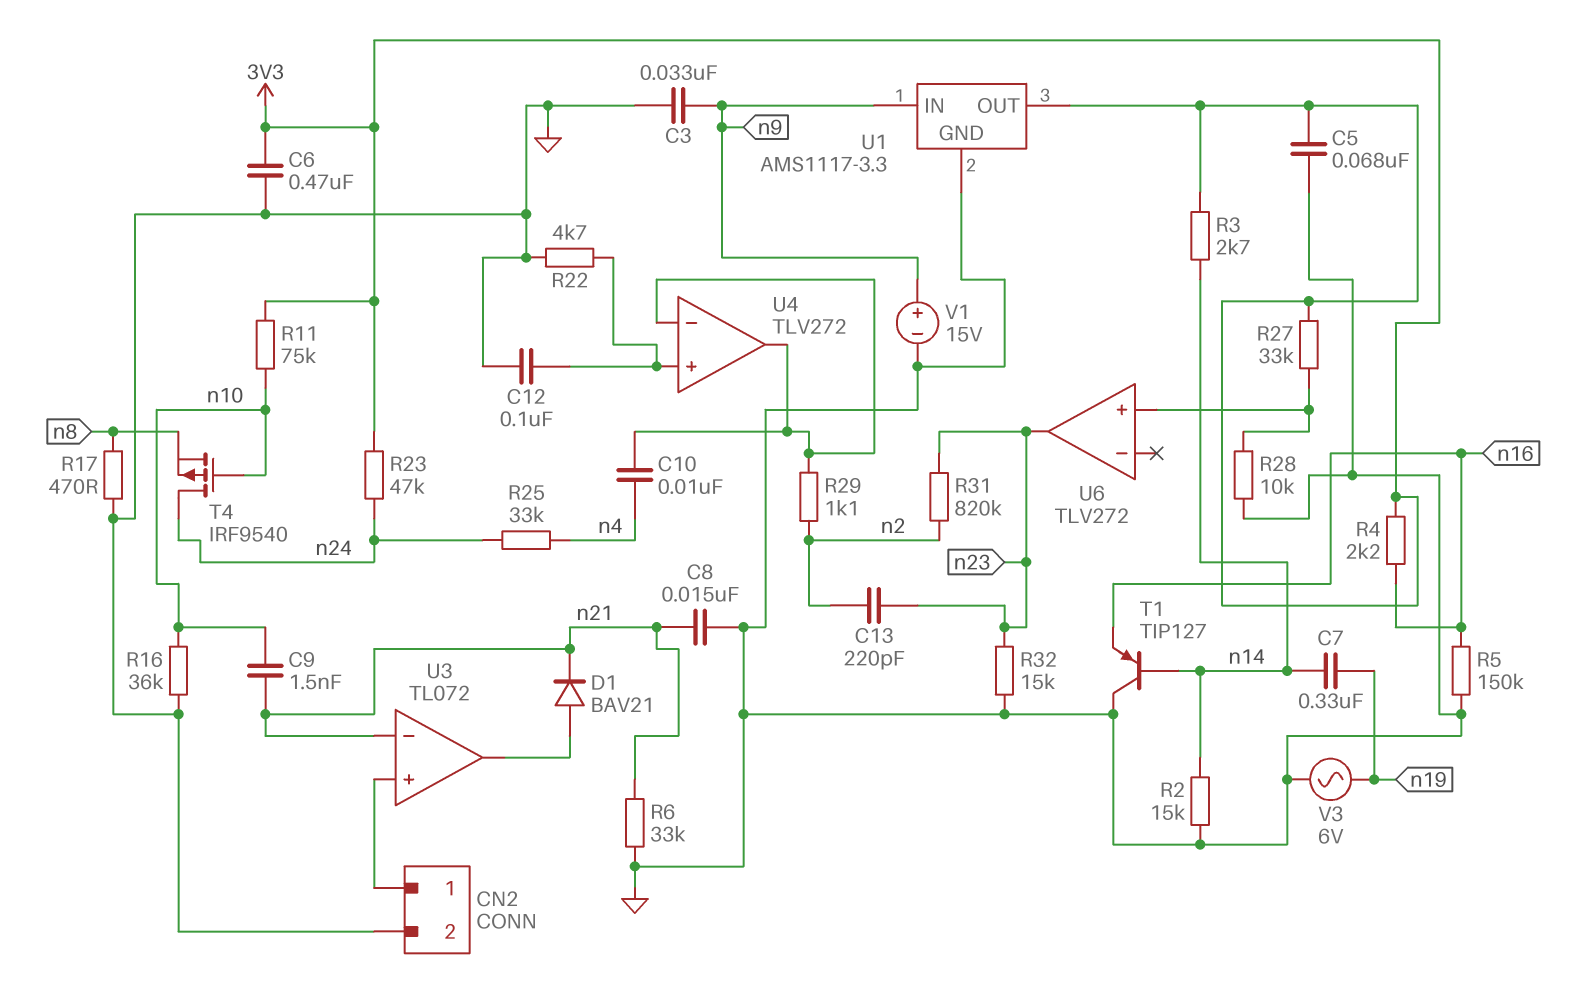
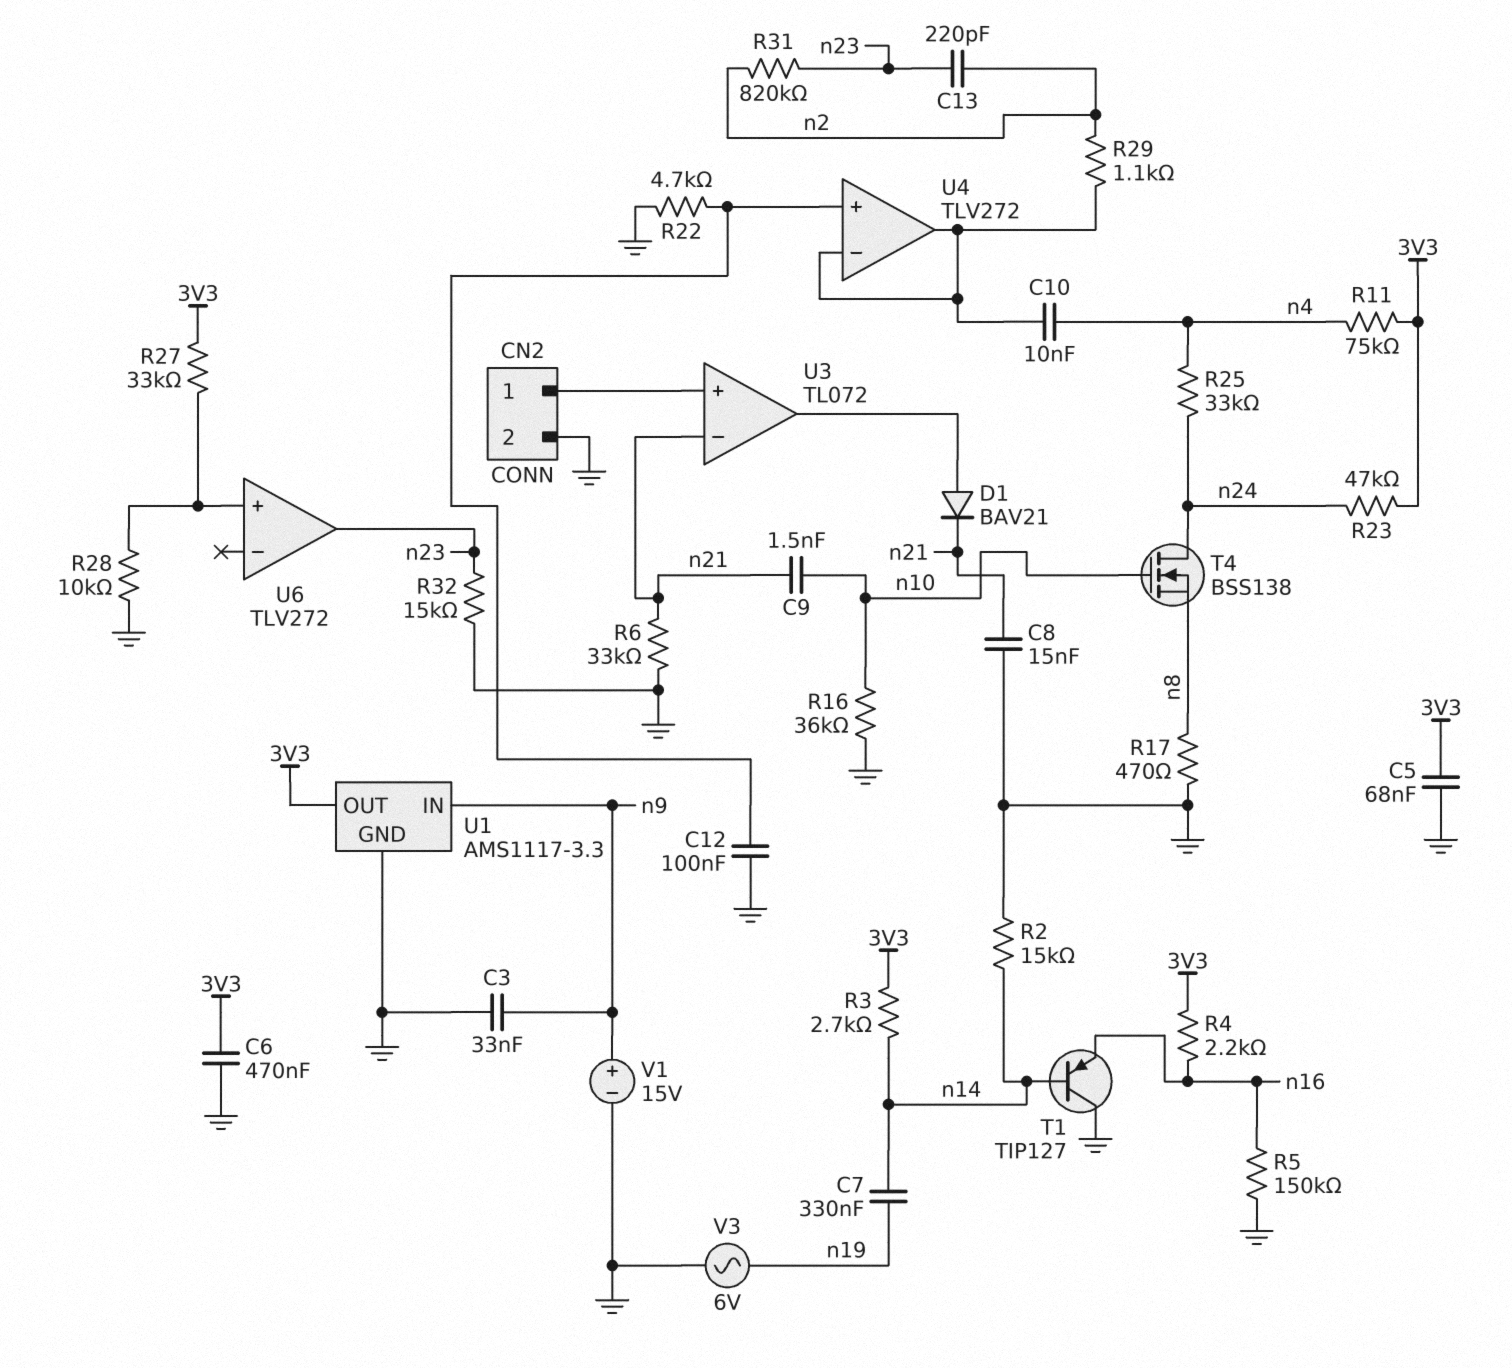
R11: 75k (3V3, n10) -> 75k (3V3, n4)
T4: PMOS IRF9540 (G n10, D n24, S n8) -> NMOS BSS138 (G n10, D n24, S n8)

